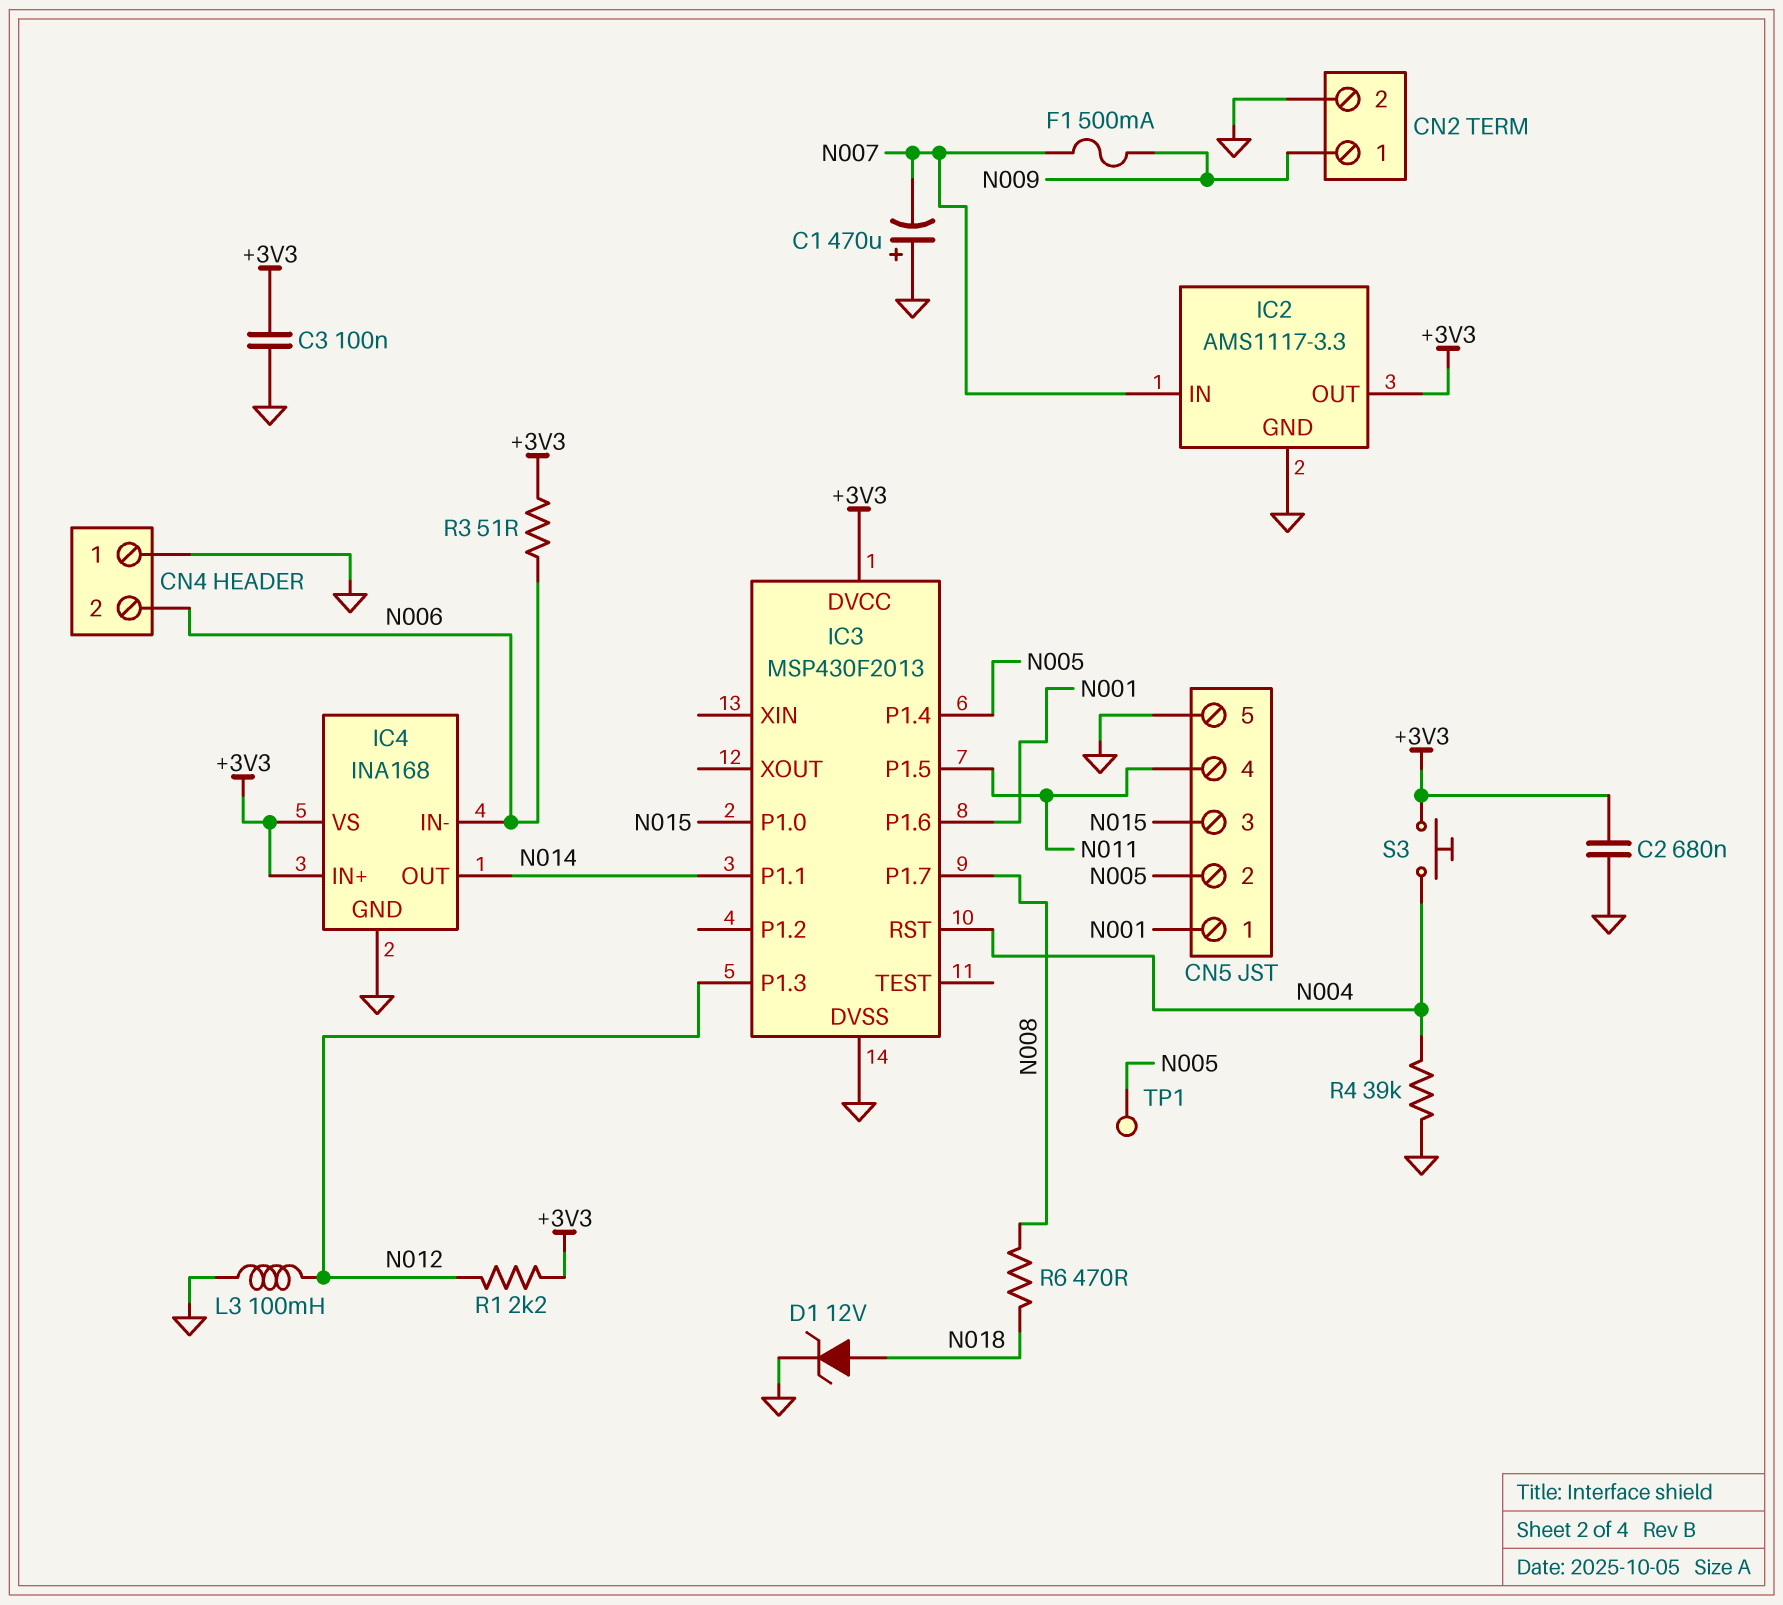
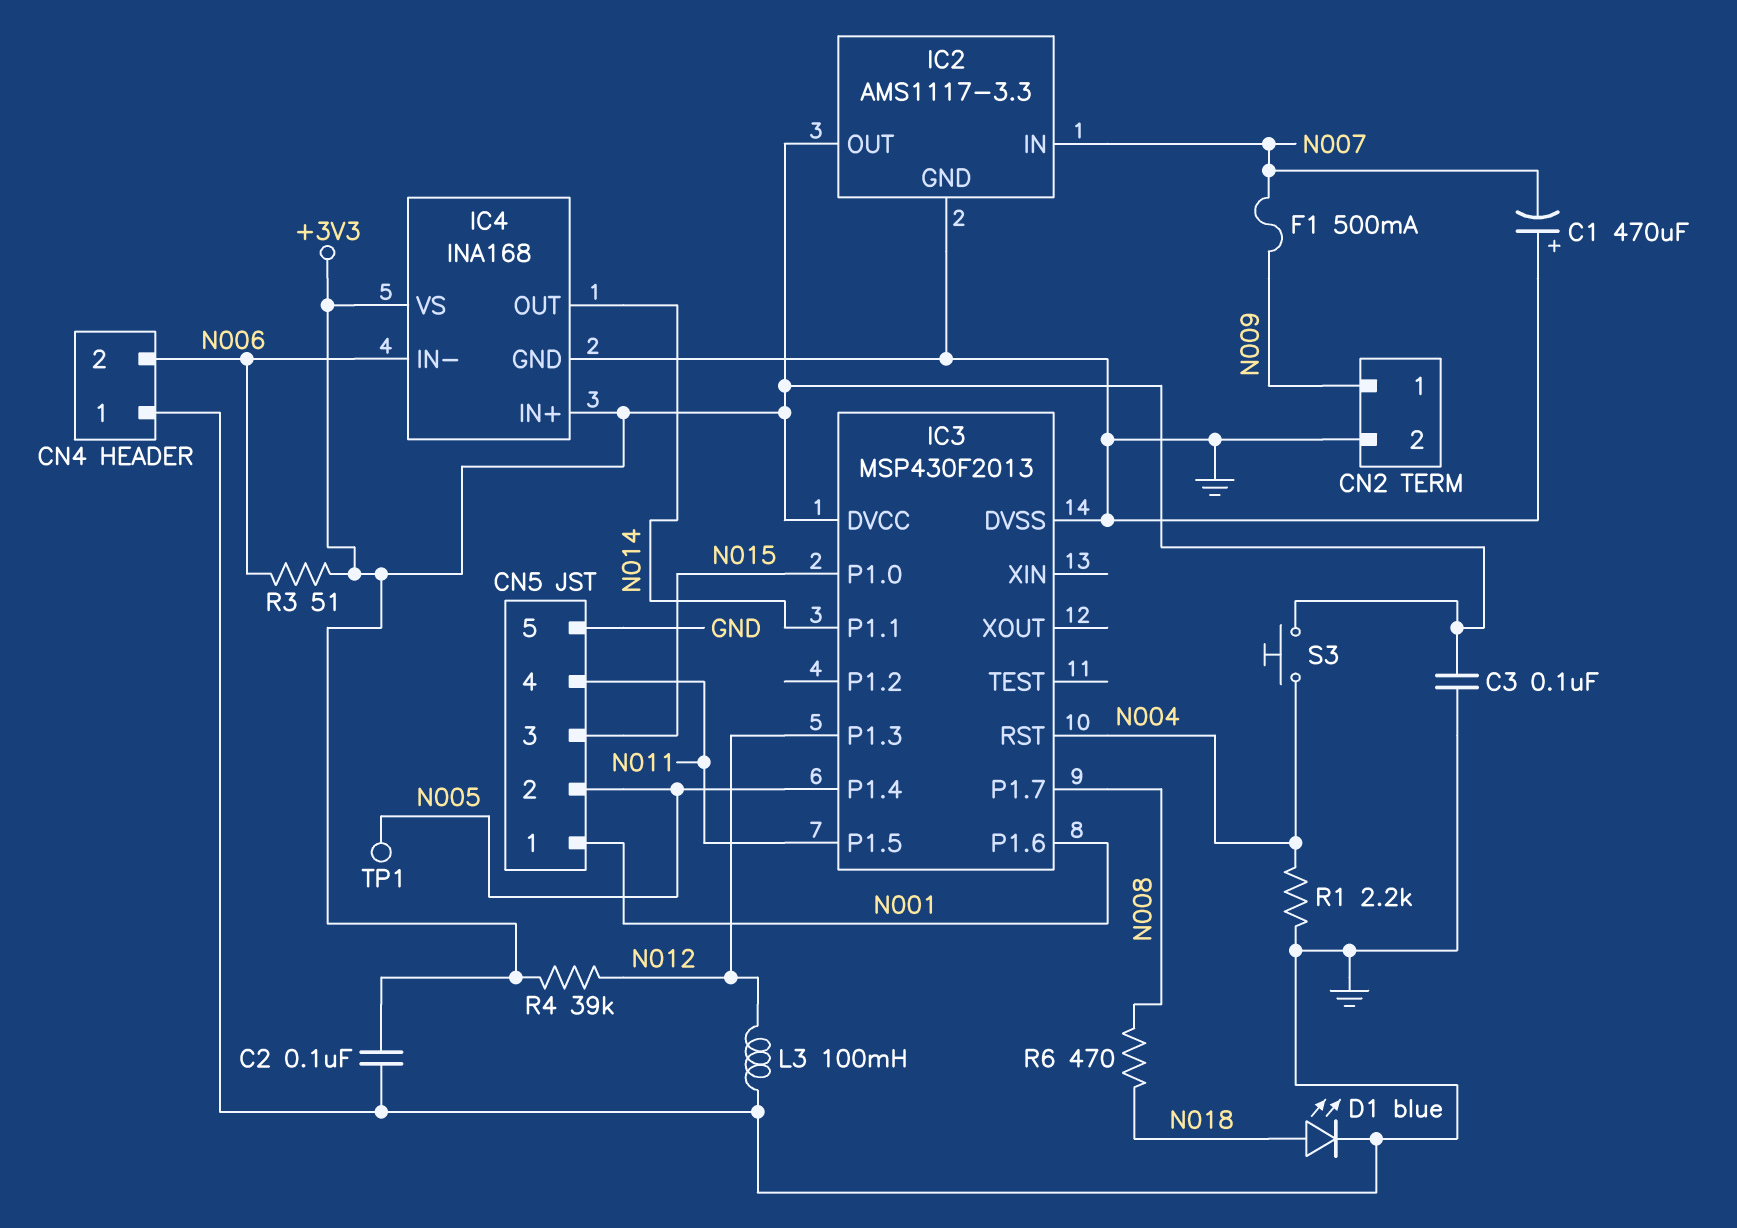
C2: 680nF (+3V3, GND) -> 100nF (+3V3, GND)
D1: zener 12V (A N018, K GND) -> LED blue (A N018, K GND)
R1: 2.2k (+3V3, N012) -> 2.2k (GND, N004)
R4: 39k (GND, N004) -> 39k (+3V3, N012)

